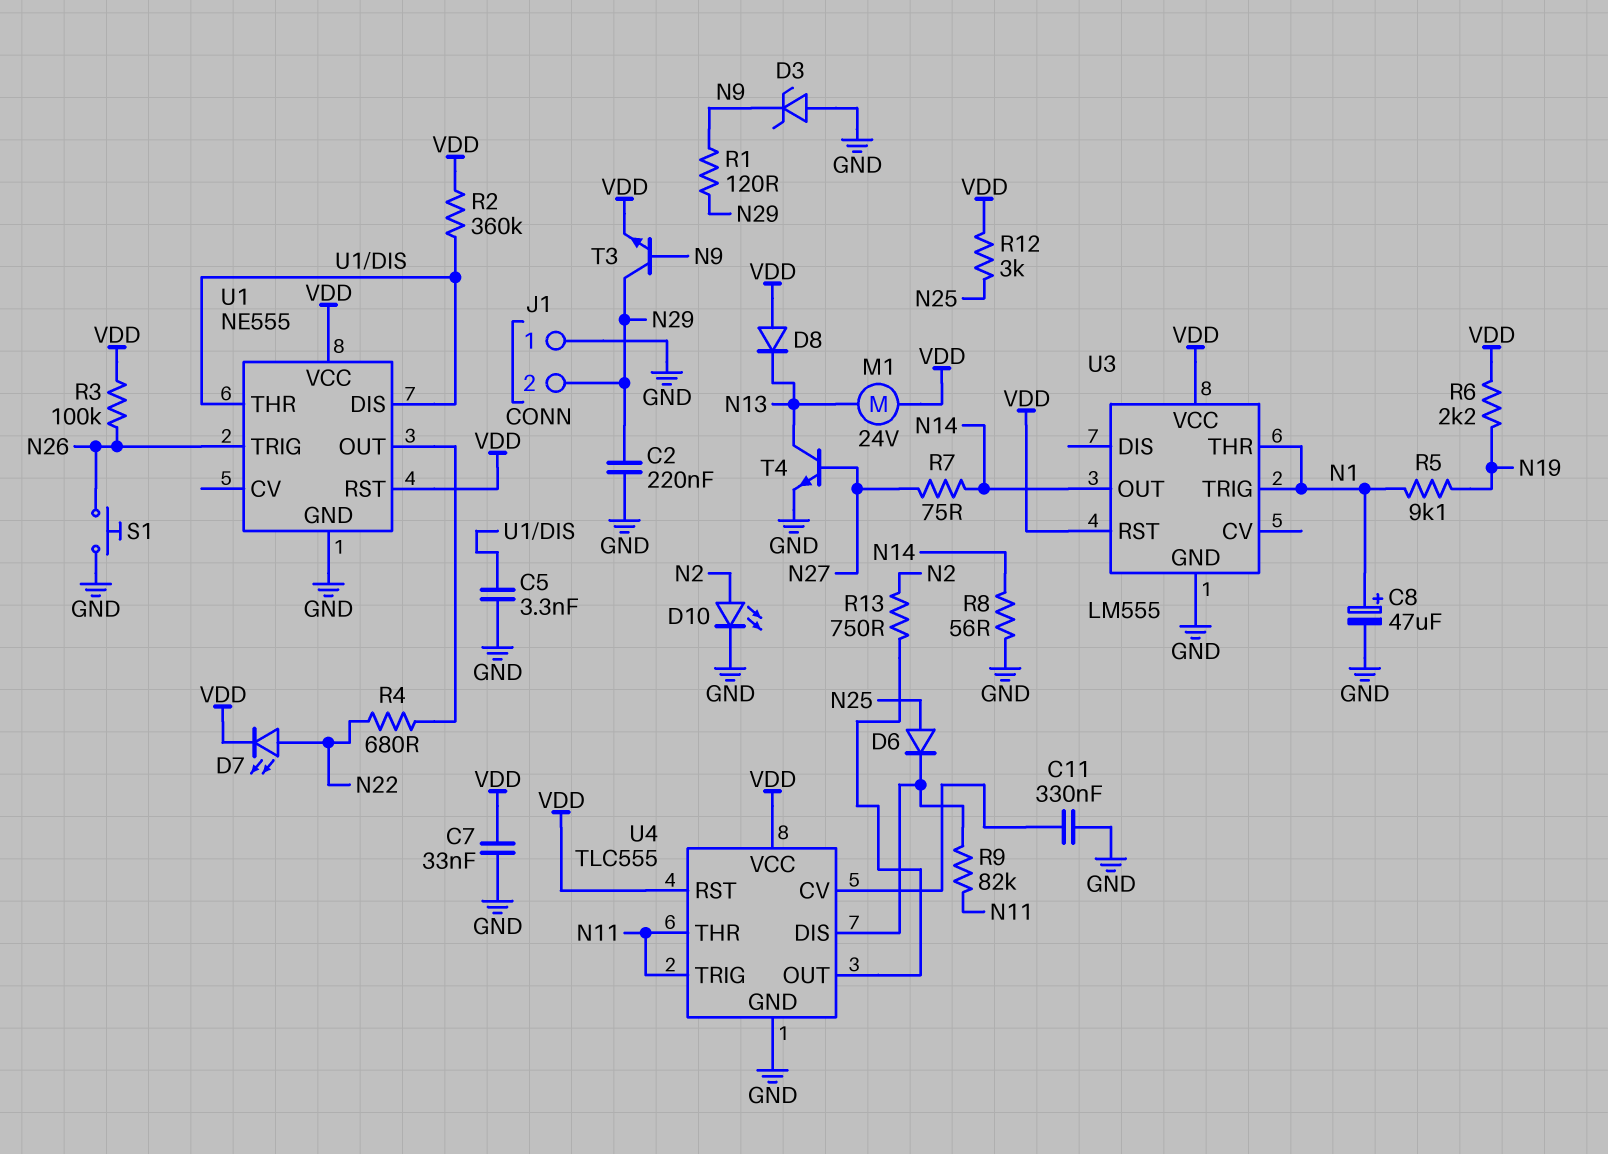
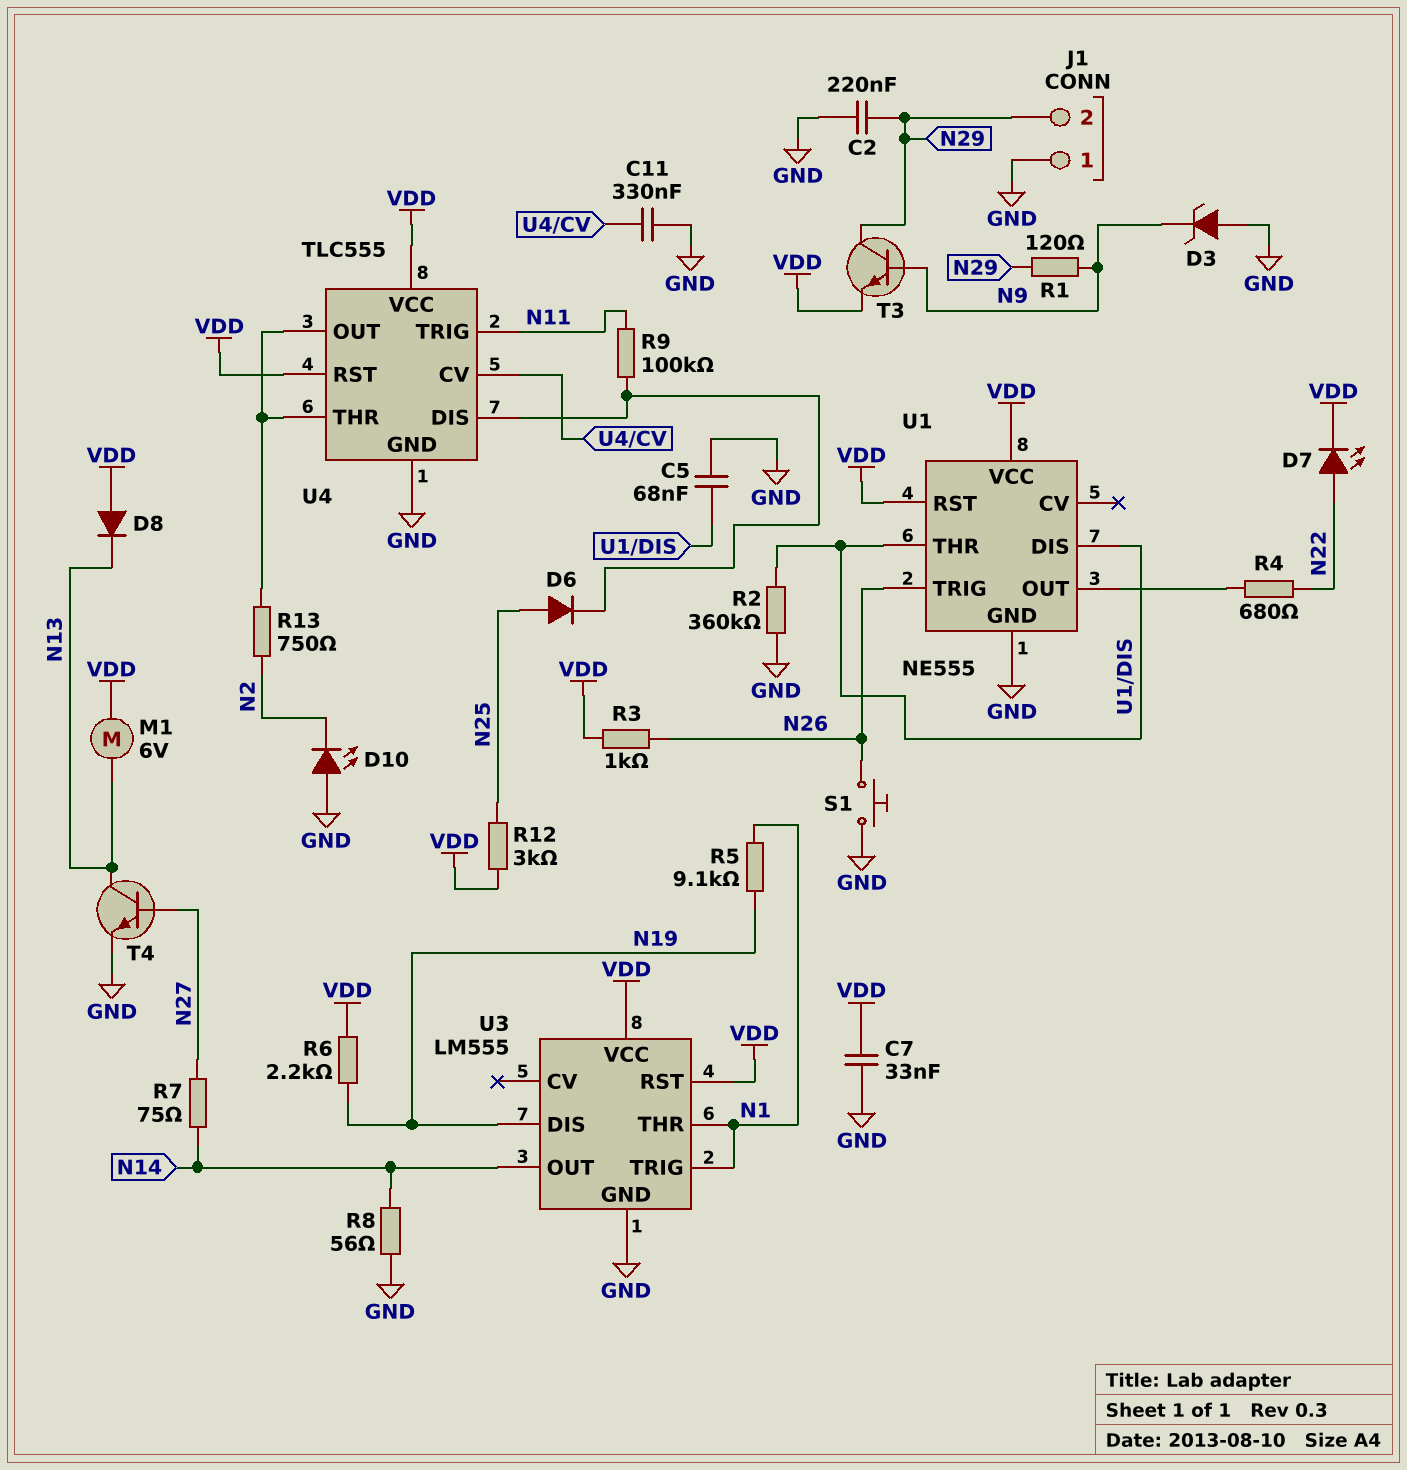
C5: 3.3nF (GND, U1/DIS) -> 68nF (GND, U1/DIS)
C8: 47uF (plus N1, minus GND) -> none
D10: LED (A N2, K GND) -> LED (A GND, K N2)
M1: motor 24V (N13, VDD) -> motor 6V (N13, VDD)
R2: 360k (U1/DIS, VDD) -> 360k (GND, U1/DIS)
R3: 100k (N26, VDD) -> 1k (N26, VDD)
R9: 82k (N11, U4/DIS) -> 100k (N11, U4/DIS)
U3 pin DIS: none -> N19
U4 pin THR: N11 -> U4/OUT

